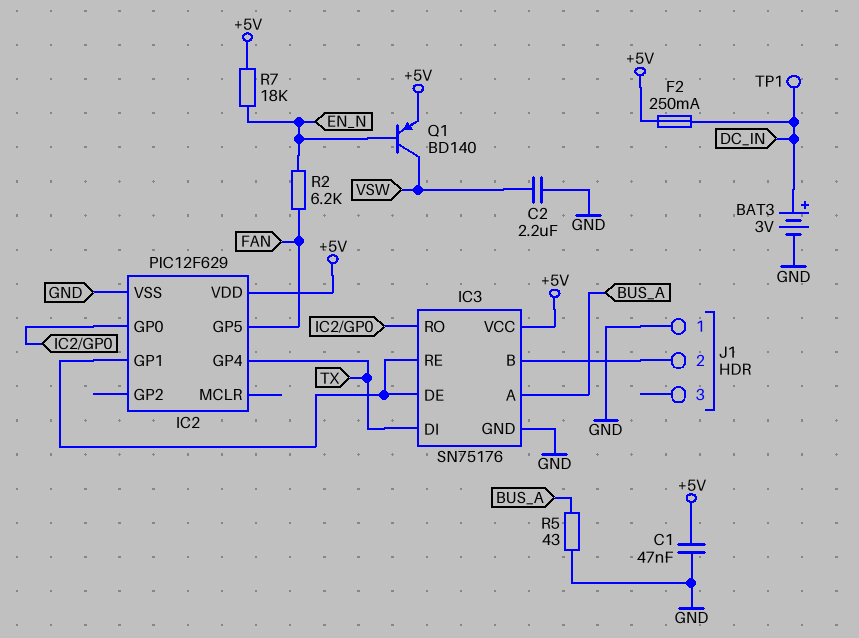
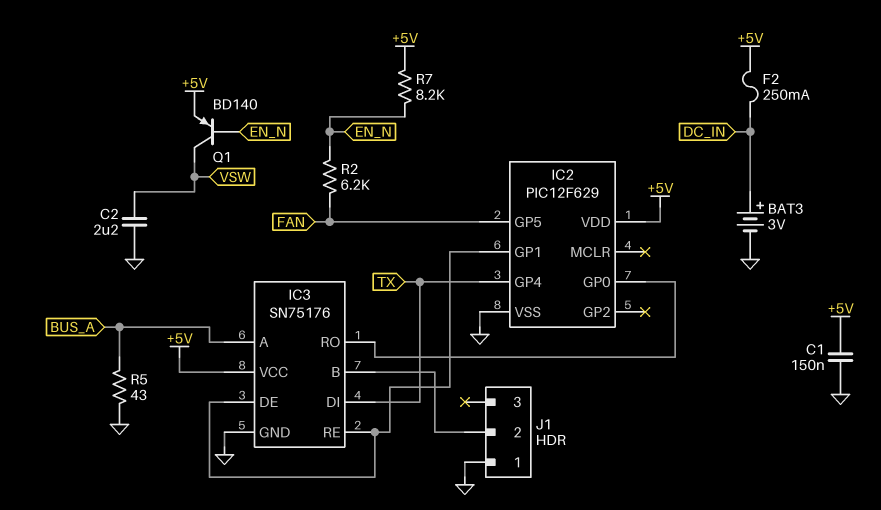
C1: 47nF (+5V, GND) -> 150nF (+5V, GND)
R7: 18k (+5V, EN_N) -> 8.2k (+5V, EN_N)
TP1: test point (DC_IN) -> none

